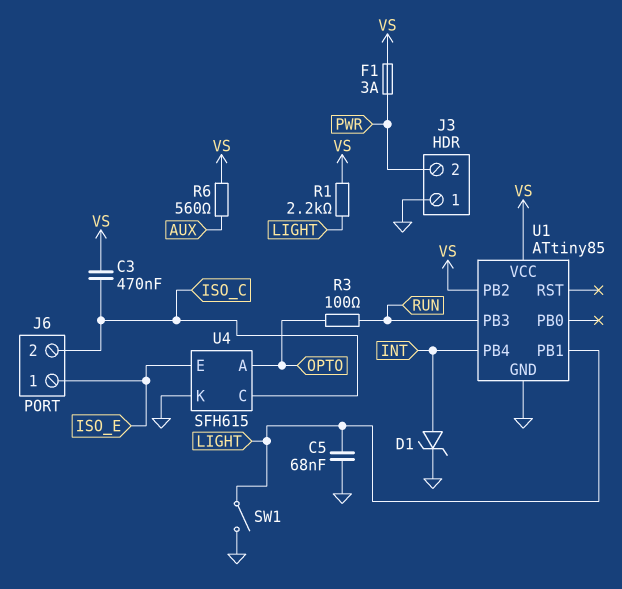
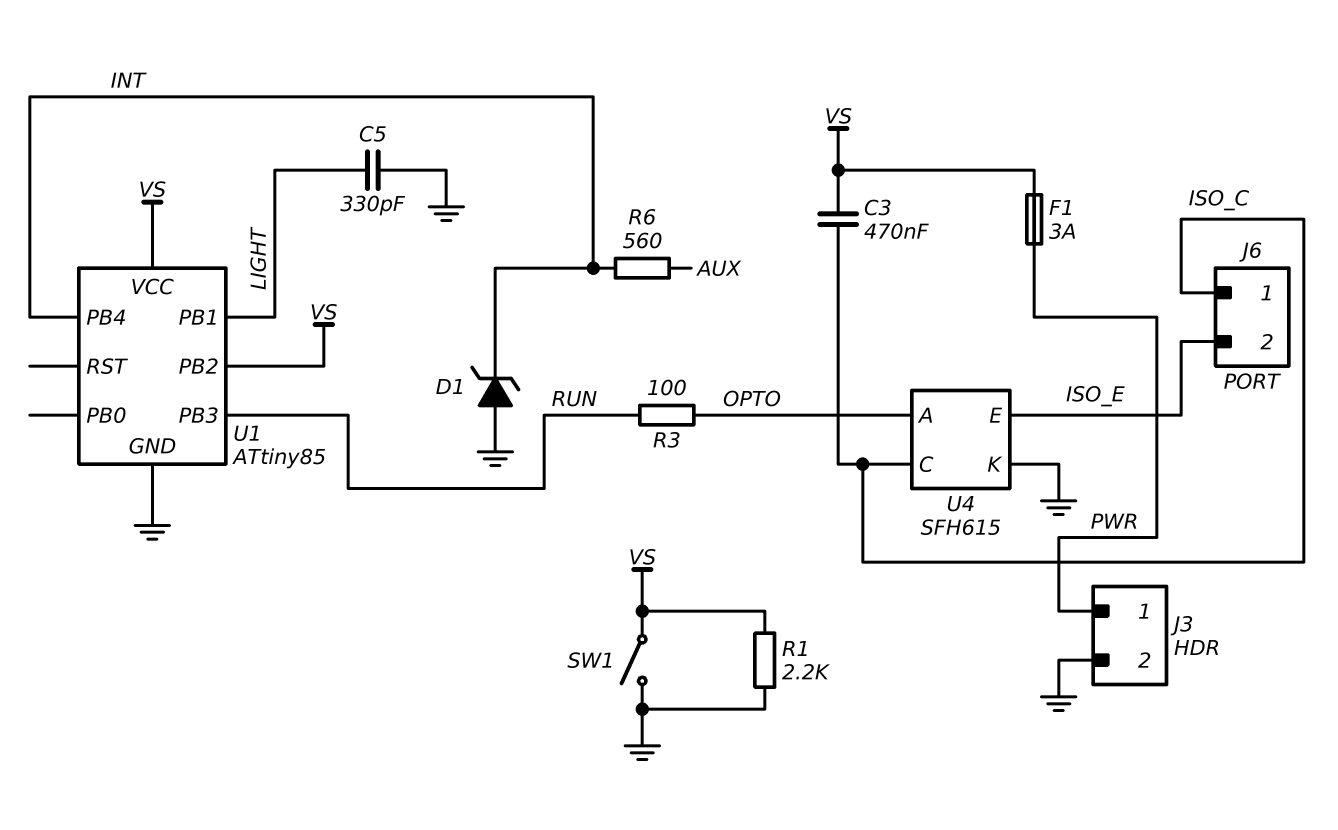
C5: 68nF (GND, LIGHT) -> 330pF (GND, LIGHT)
D1: zener (A INT, K GND) -> zener (A GND, K INT)
J3 pin 1: GND -> PWR
J3 pin 2: PWR -> GND
J6 pin 1: ISO_E -> ISO_C
J6 pin 2: ISO_C -> ISO_E
R1: 2.2k (LIGHT, VS) -> 2.2k (GND, VS)
R6: 560 (AUX, VS) -> 560 (AUX, INT)
SW1: switch (GND, LIGHT) -> switch (GND, VS)

